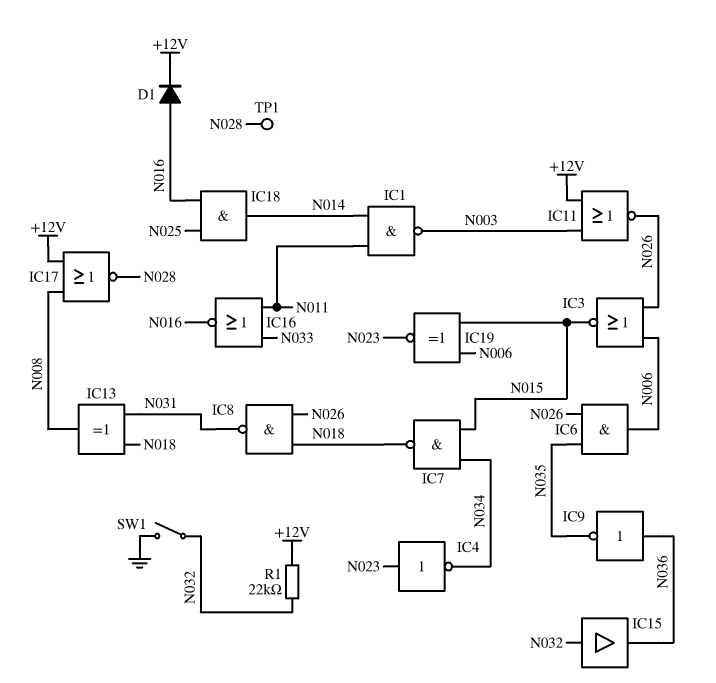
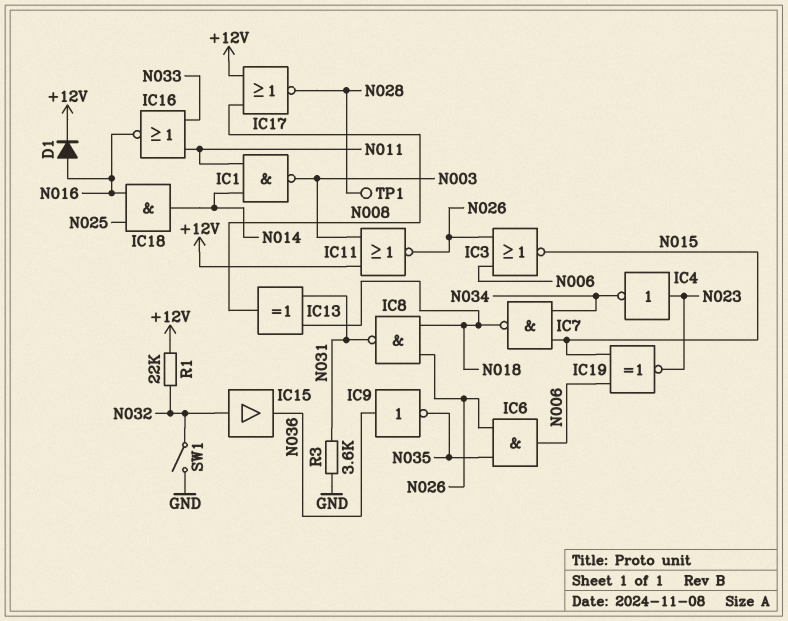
R3: none -> 3.6k (GND, N031)

